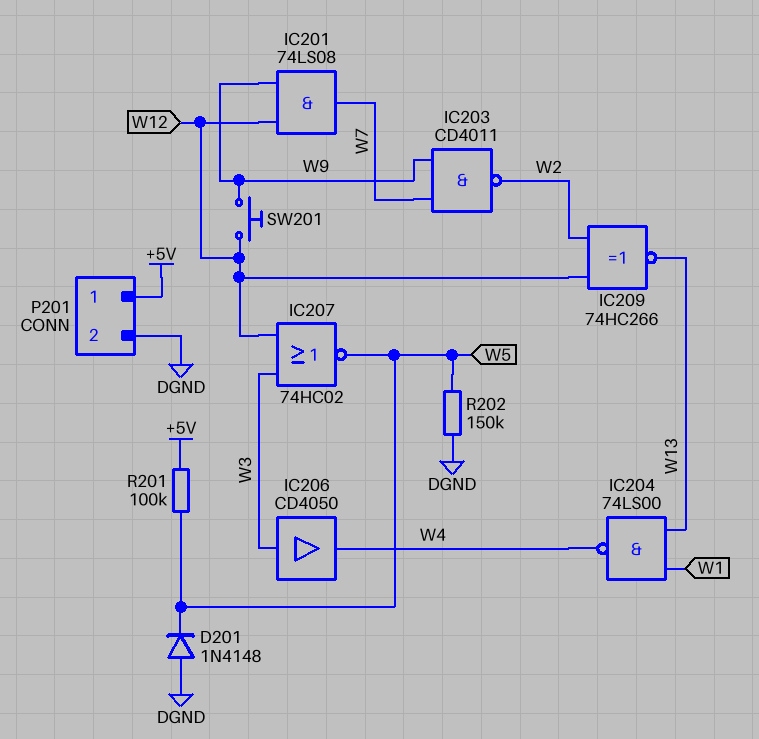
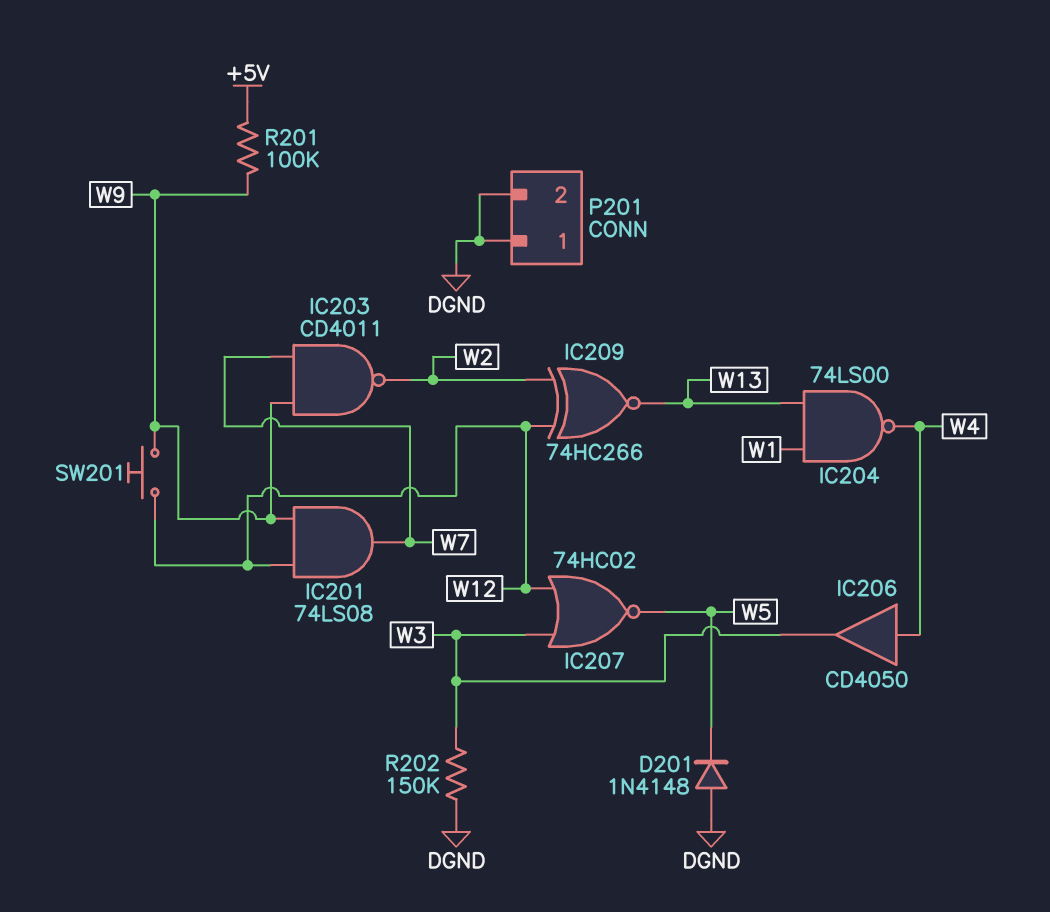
IC206: buffer CD4050 (in W3, out W4) -> buffer CD4050 (in W4, out W3)
P201 pin 1: +5V -> DGND
R201: 100k (+5V, W5) -> 100k (+5V, W9)
R202: 150k (DGND, W5) -> 150k (DGND, W3)

